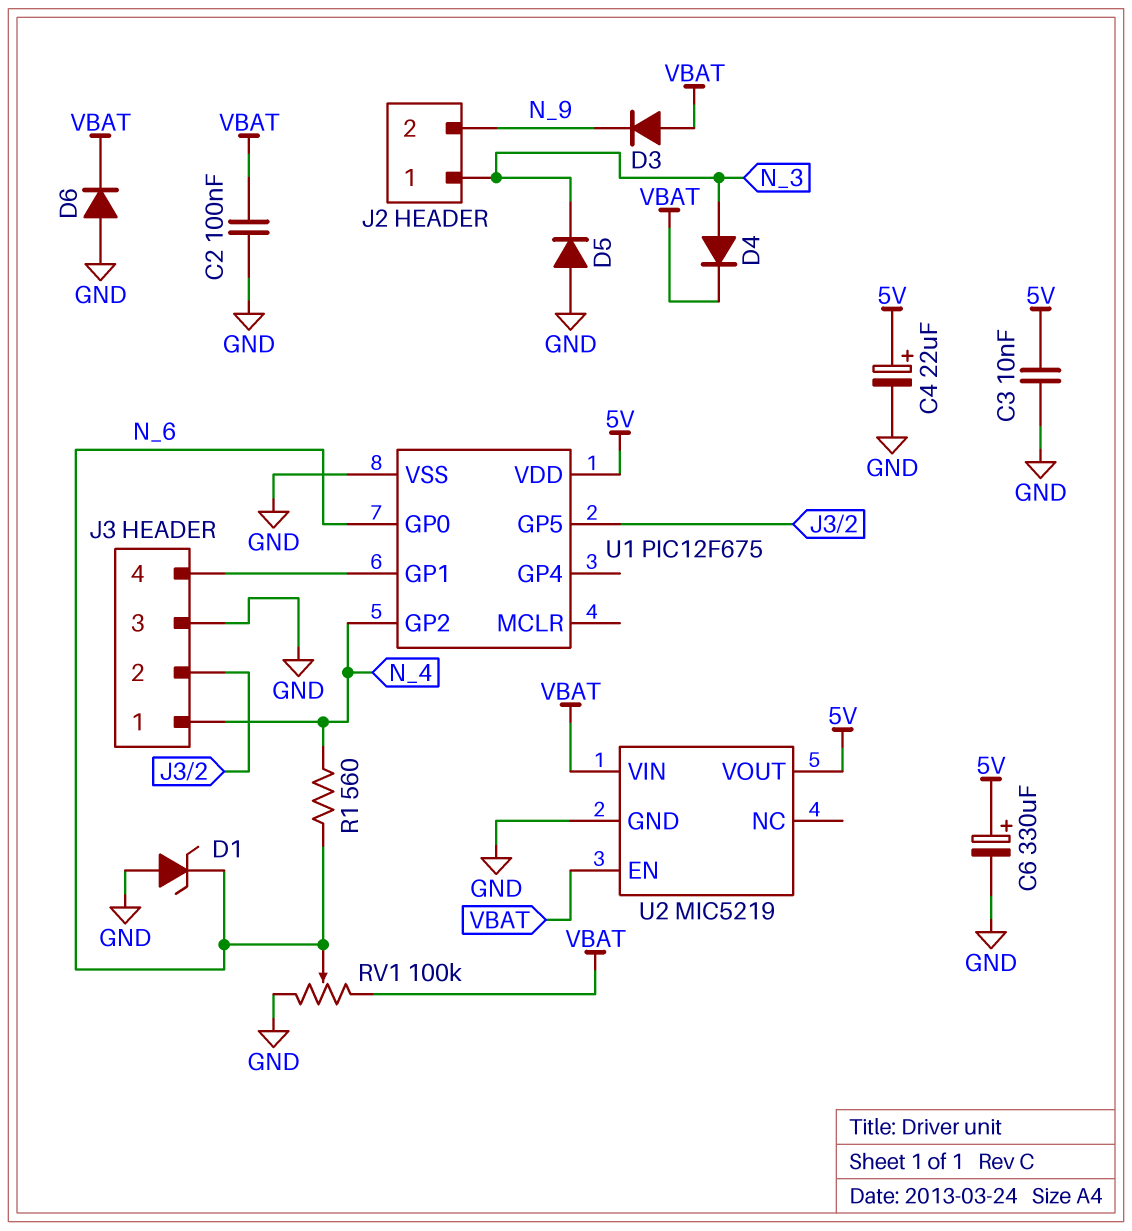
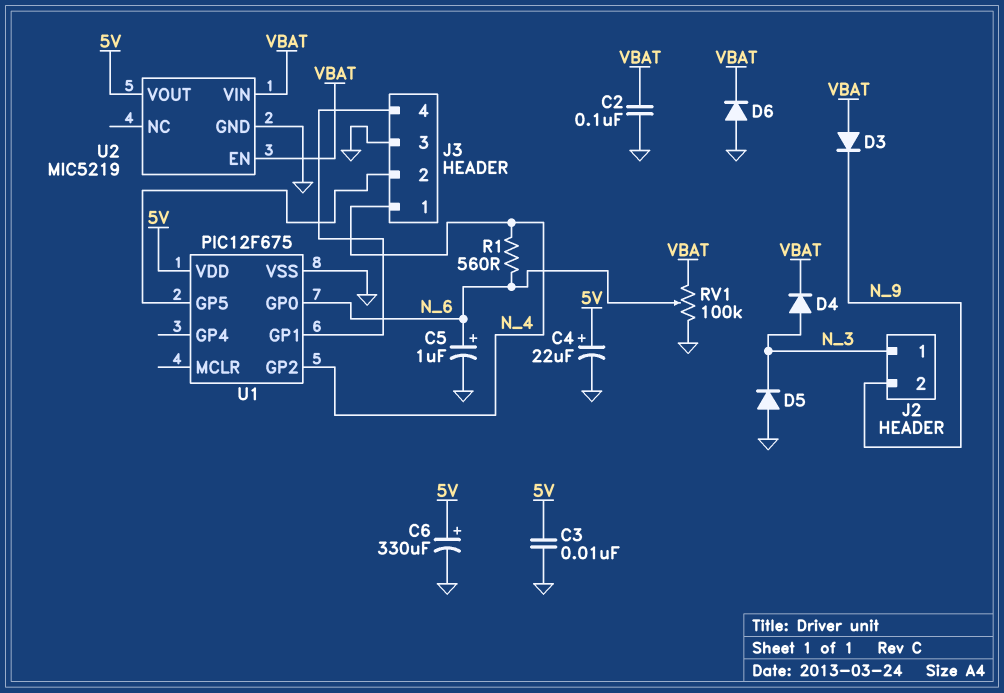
C5: none -> 1uF (plus N_6, minus GND)
D1: zener (A GND, K N_6) -> none

